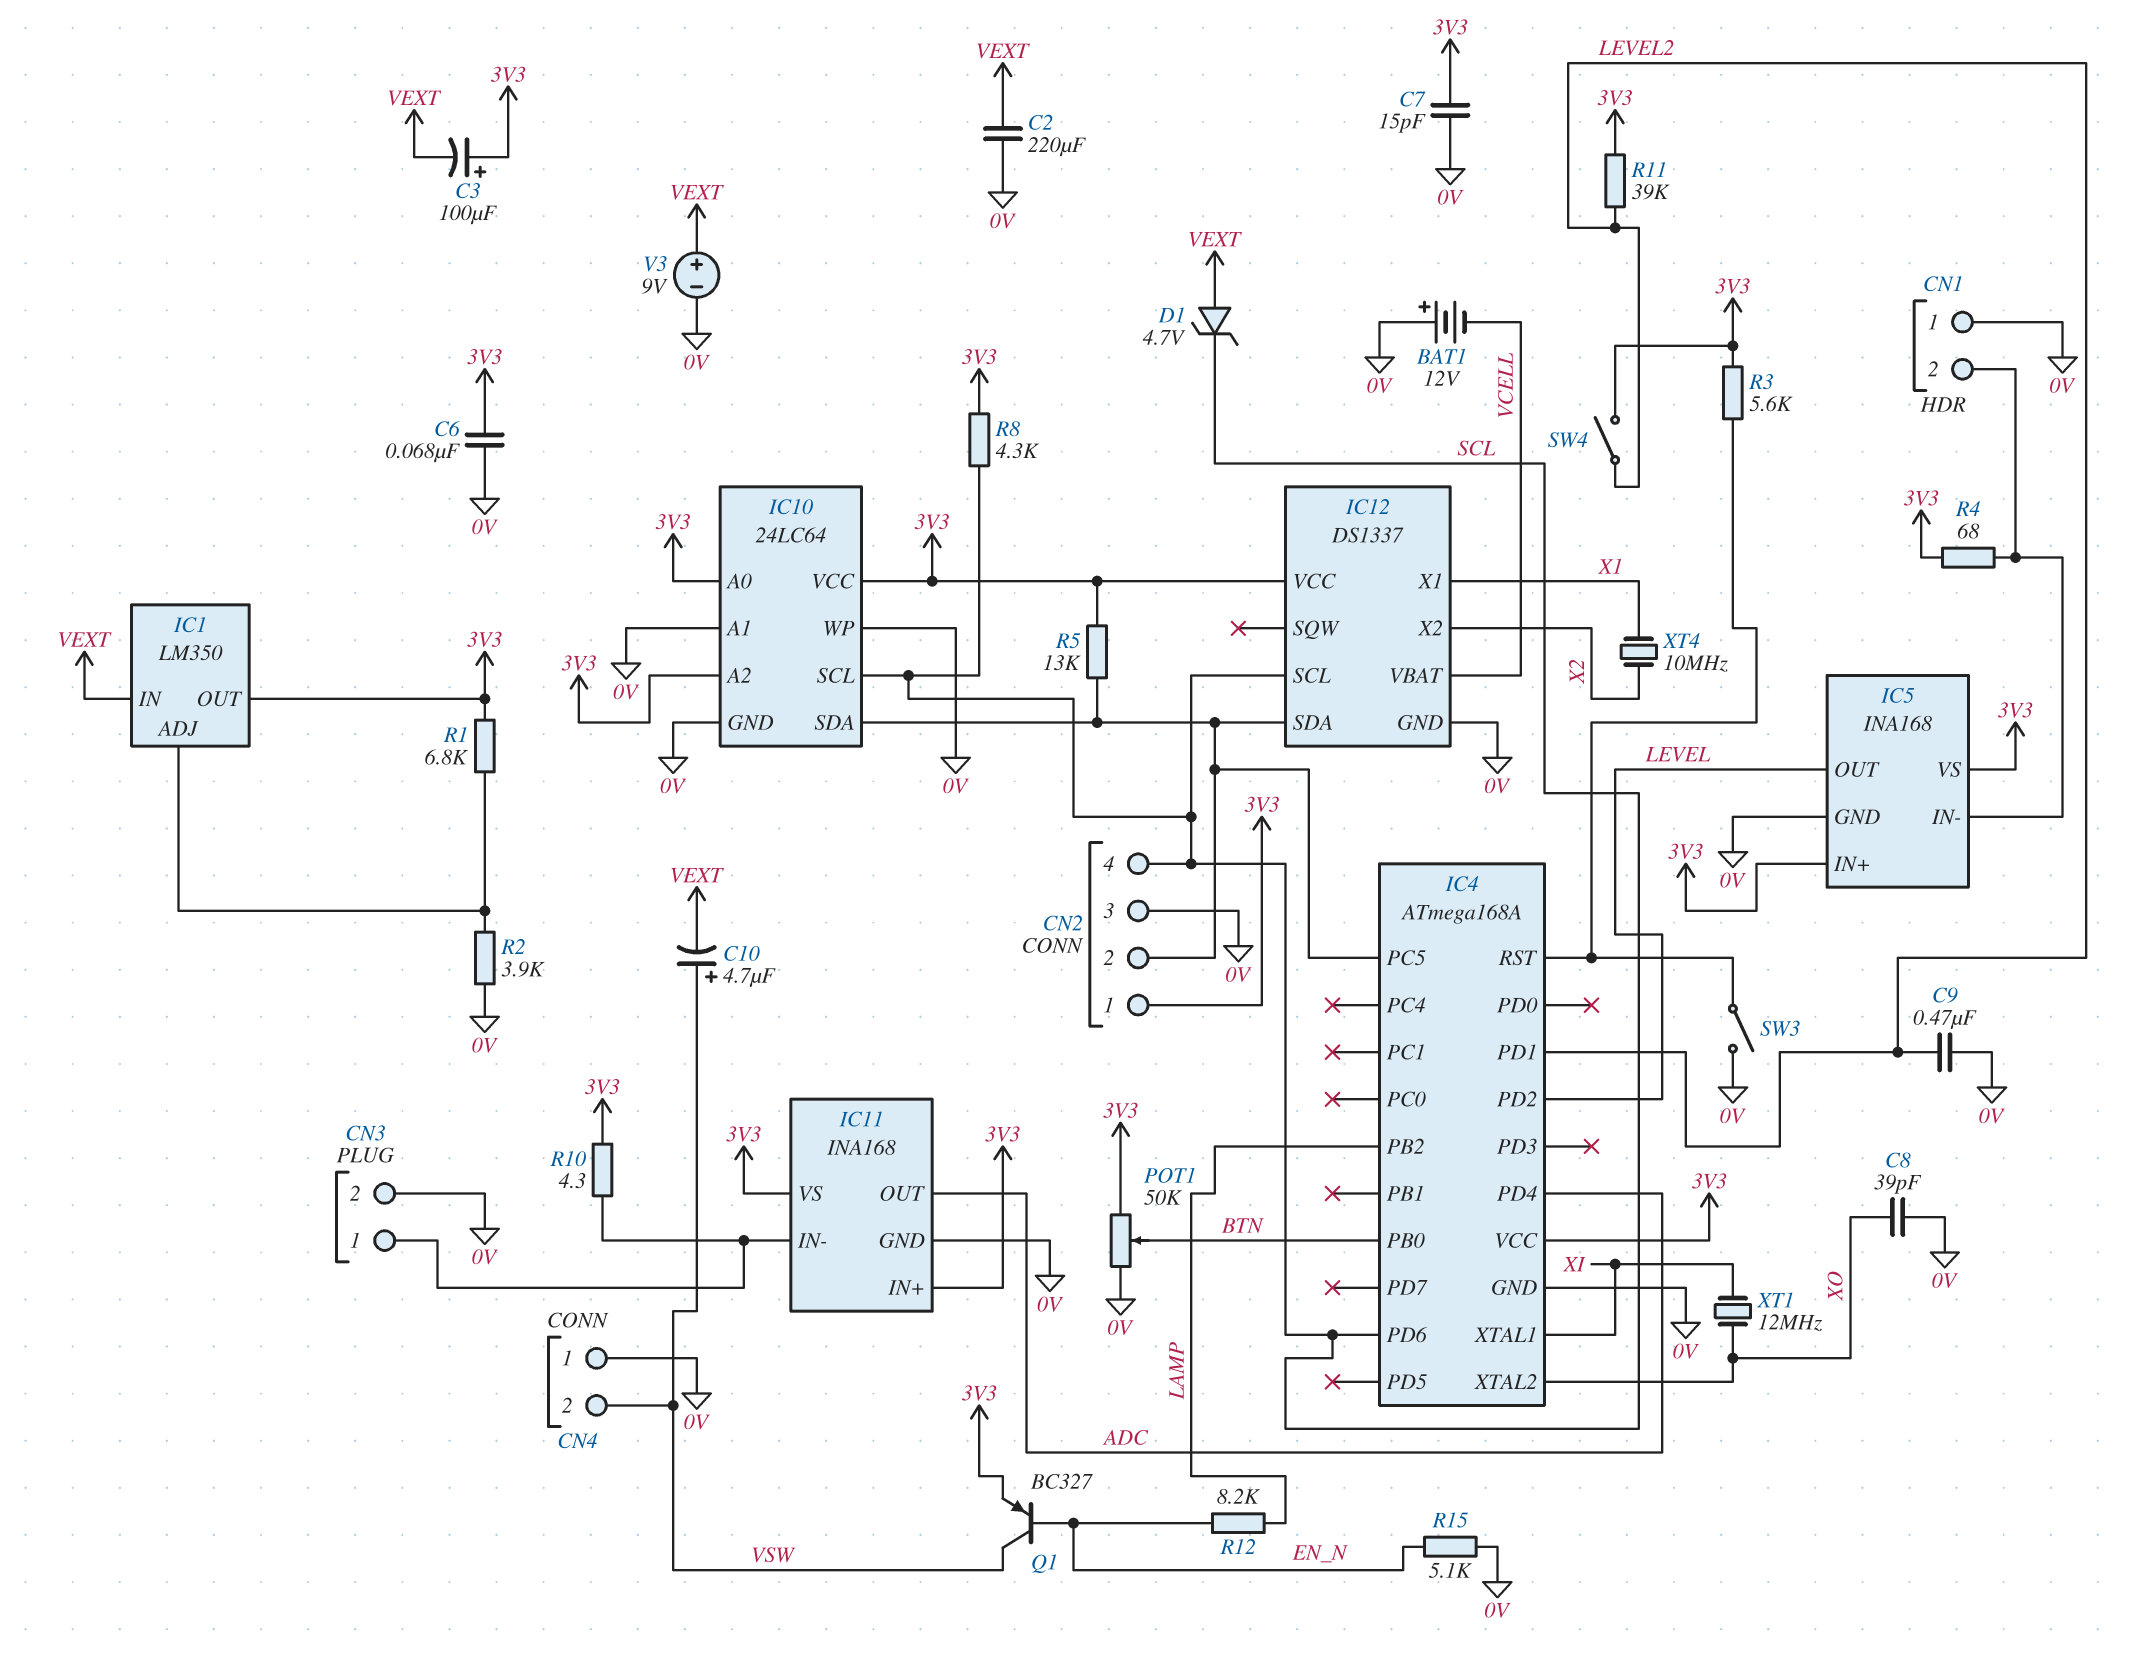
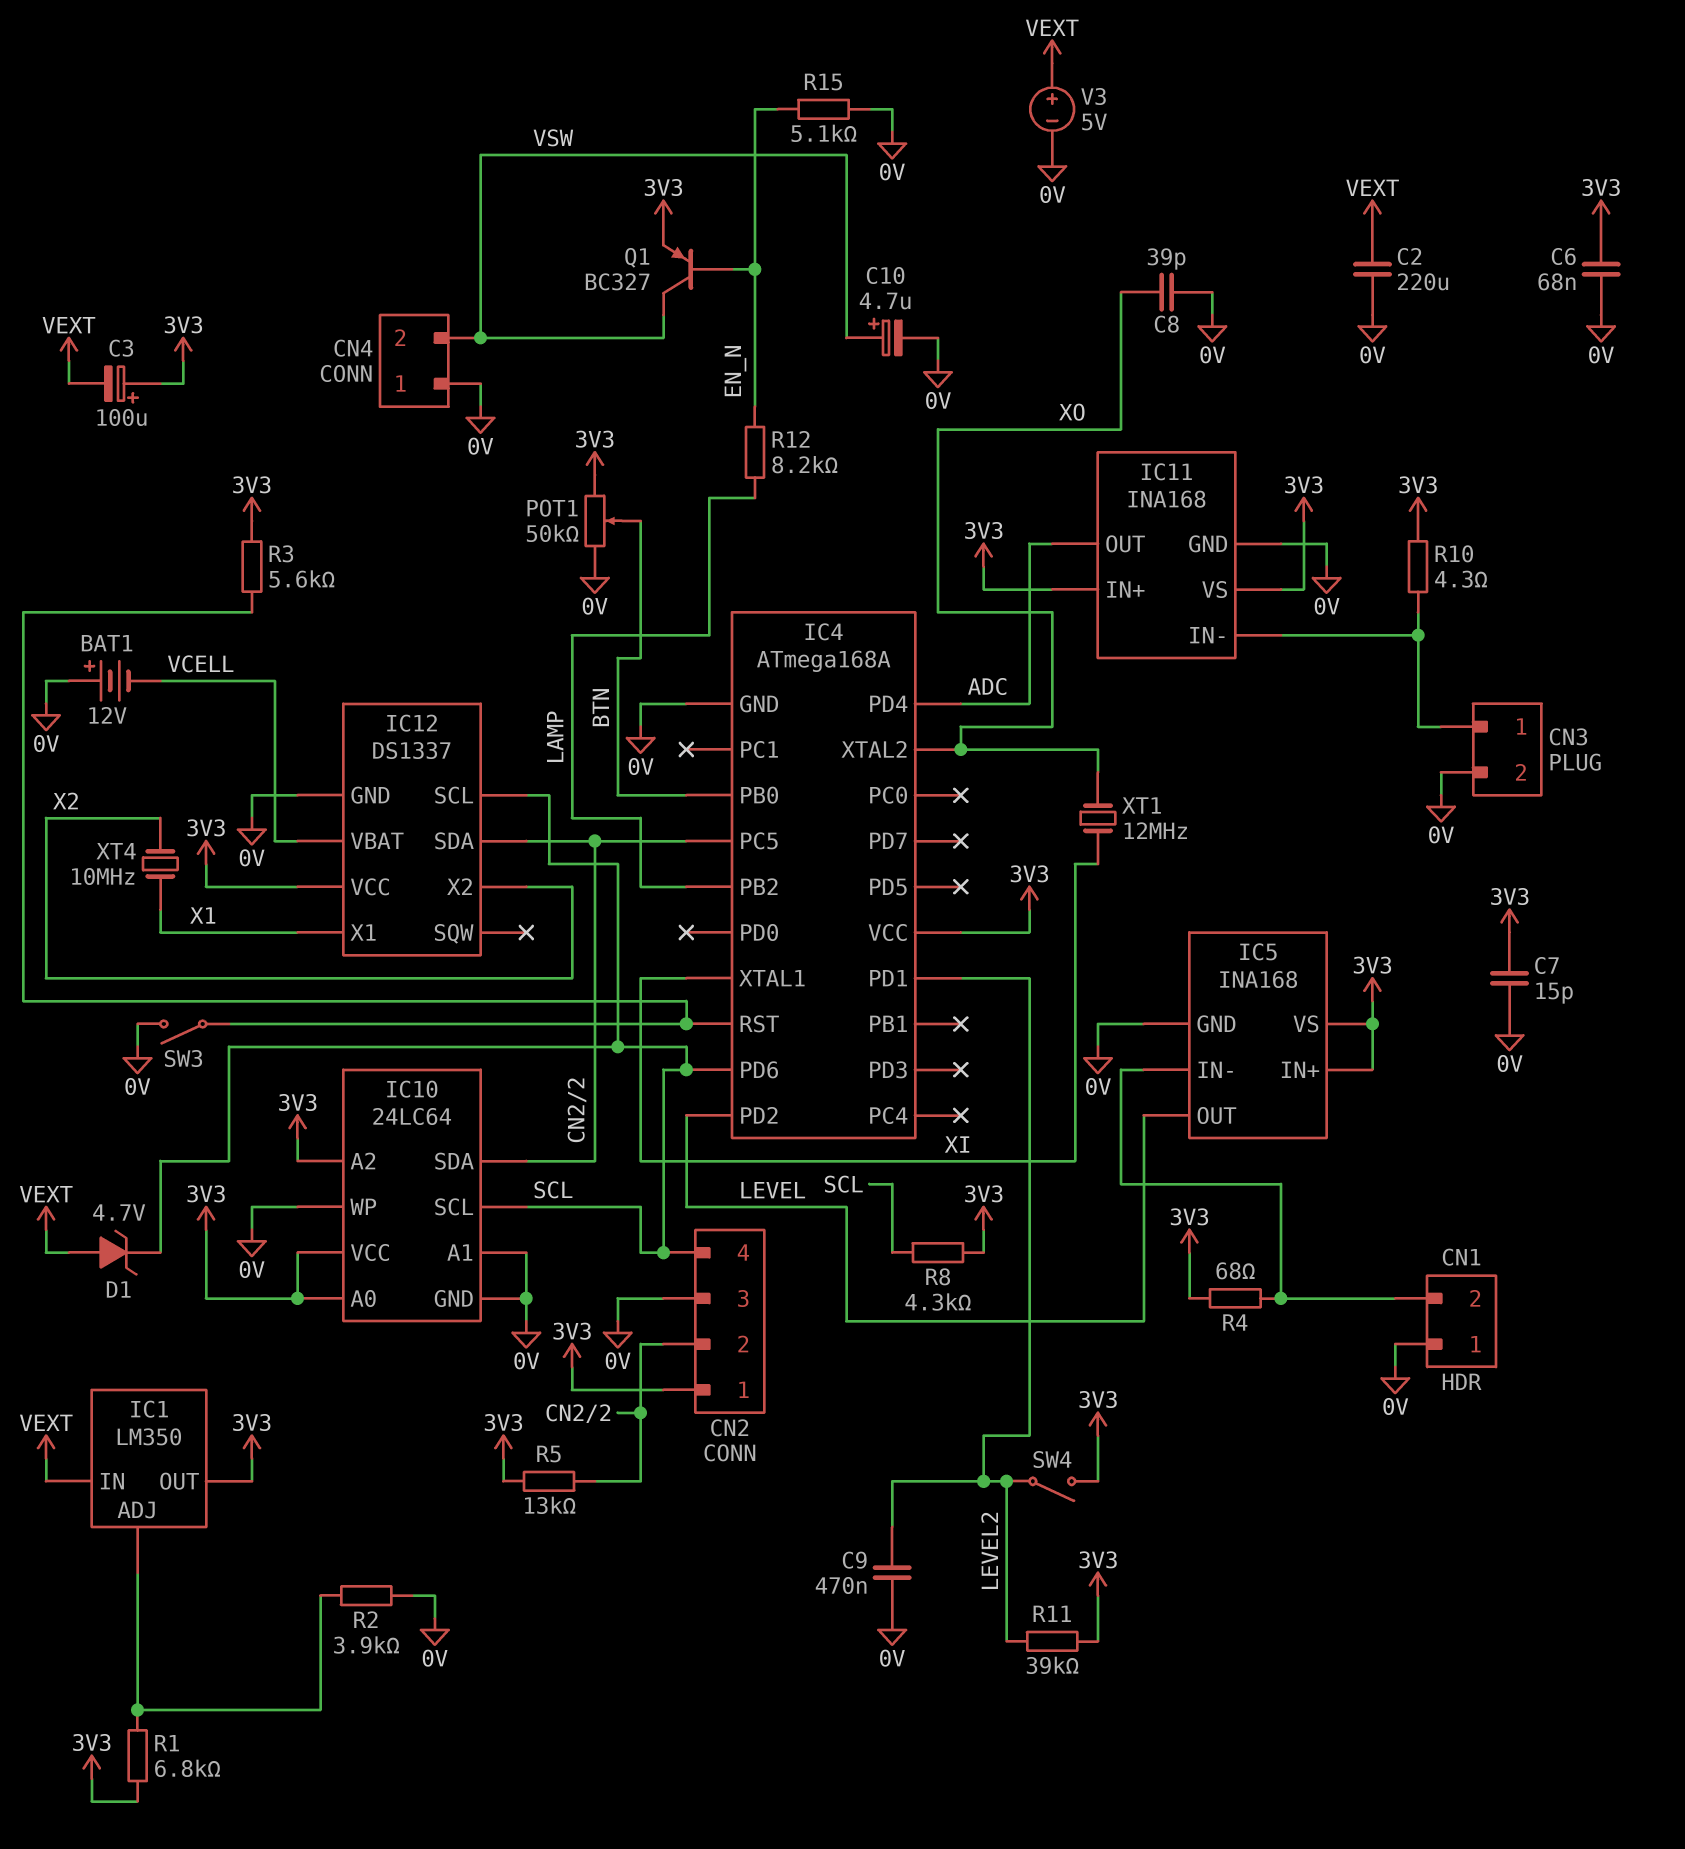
C10: 4.7uF (plus VSW, minus VEXT) -> 4.7uF (plus VSW, minus 0V)
V3: 9V (plus VEXT, minus 0V) -> 5V (plus VEXT, minus 0V)

